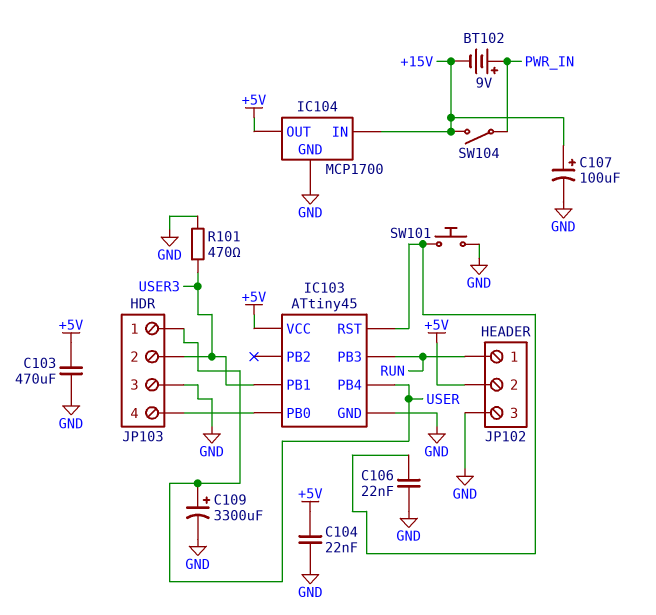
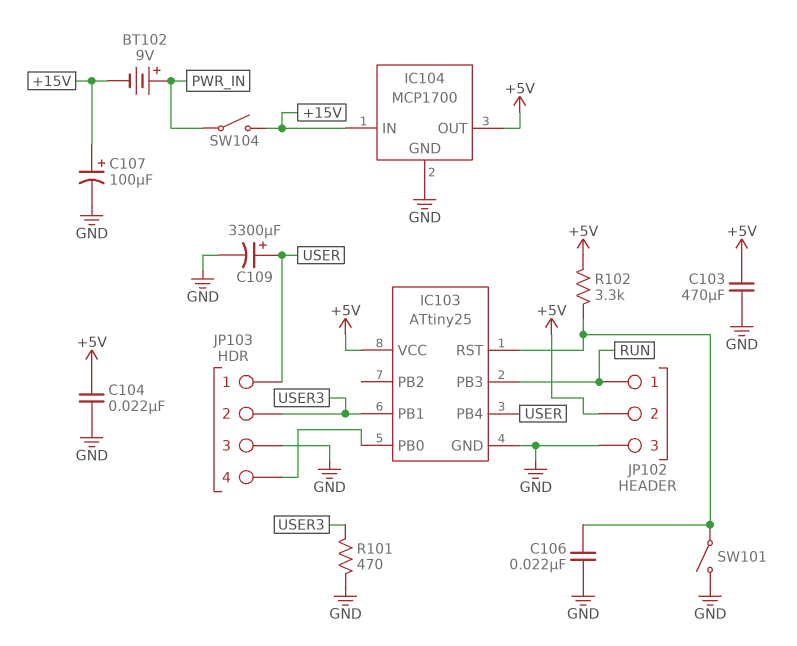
IC103: ATtiny45 -> ATtiny25
R102: none -> 3.3k (+5V, IC103/RST)
SW101: button (GND, IC103/RST) -> switch (GND, IC103/RST)

